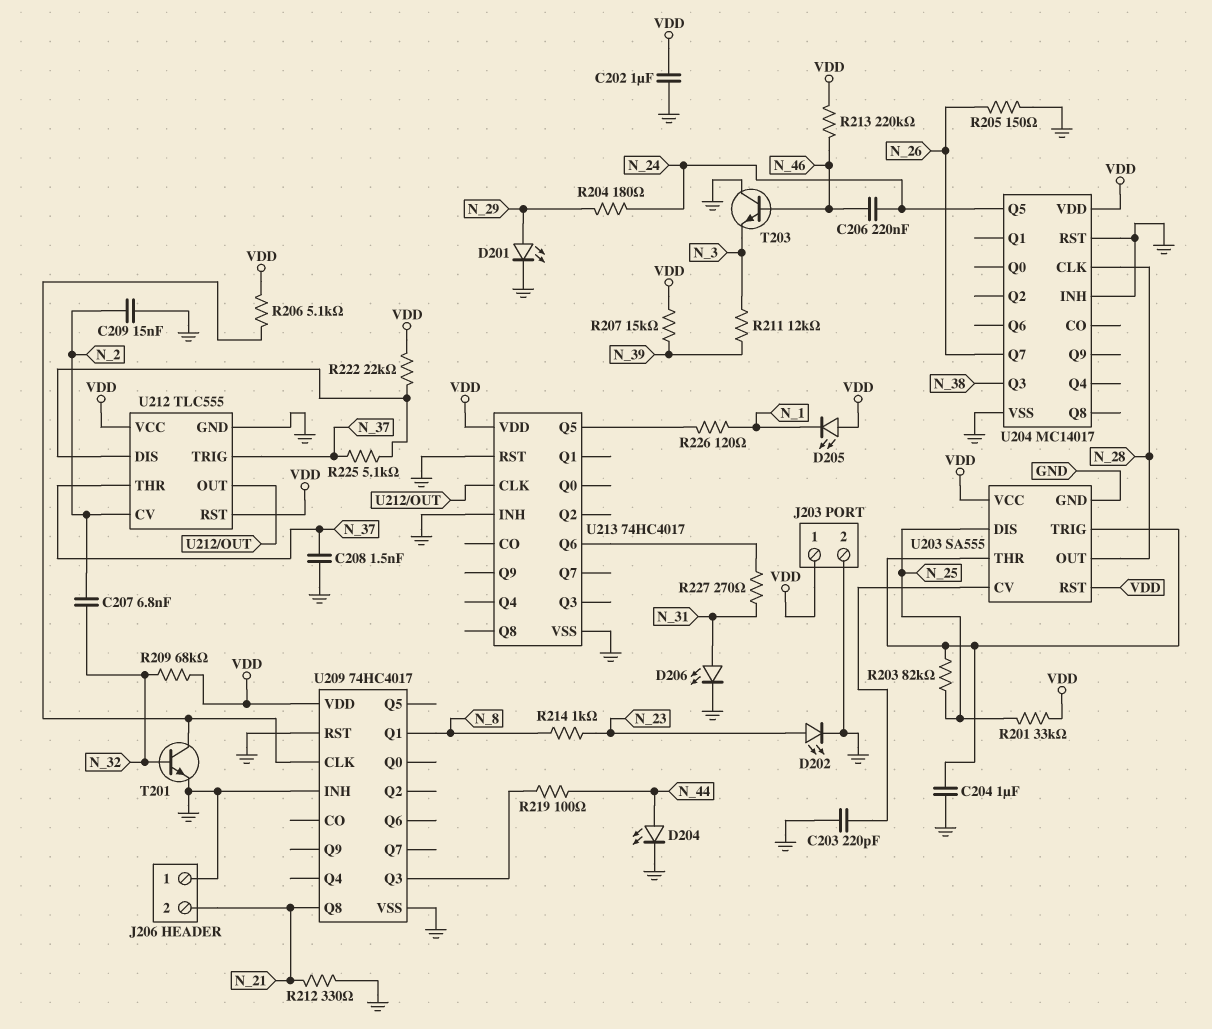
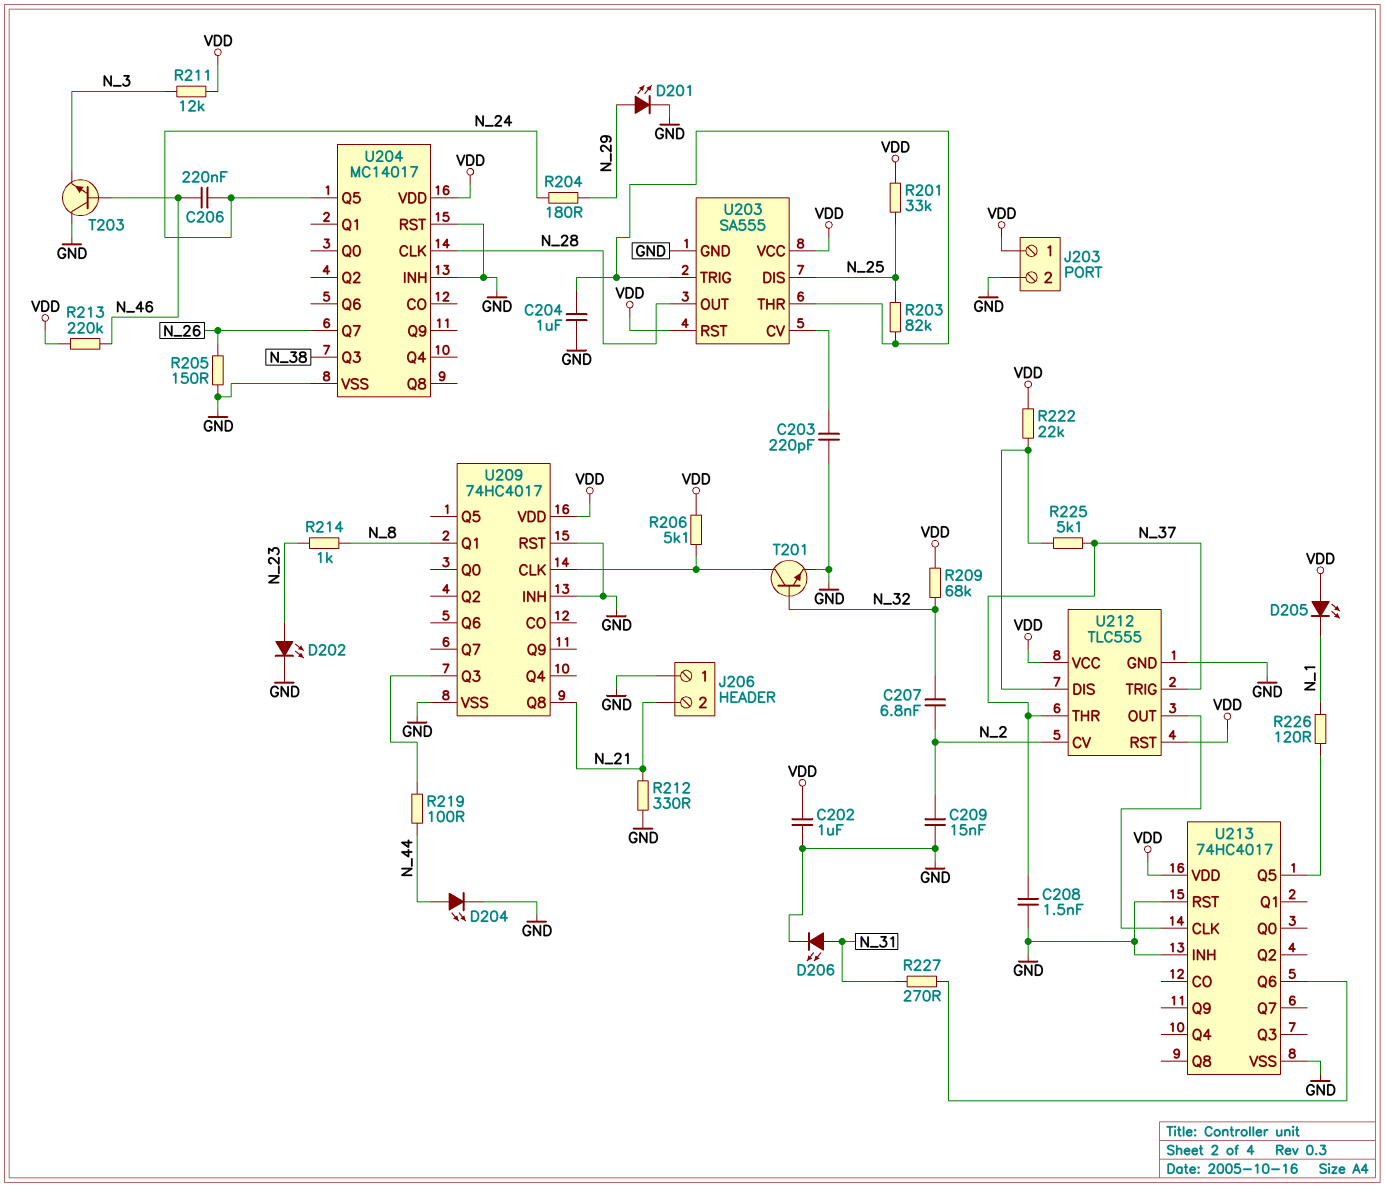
R207: 15k (N_39, VDD) -> none
R211: 12k (N_3, N_39) -> 12k (N_3, VDD)

